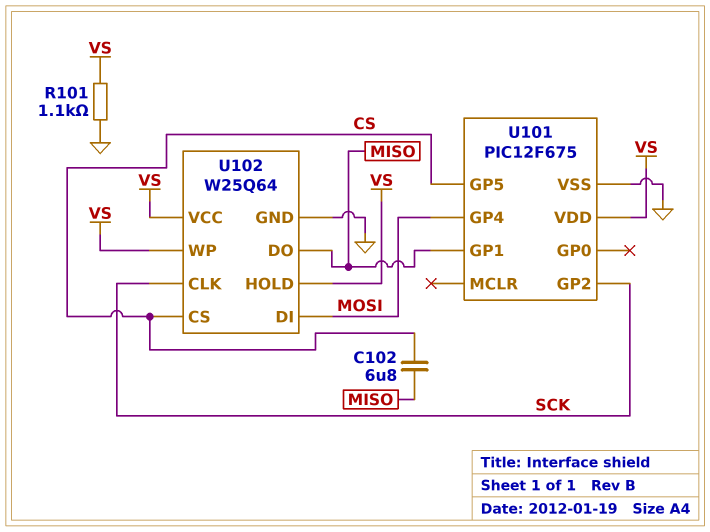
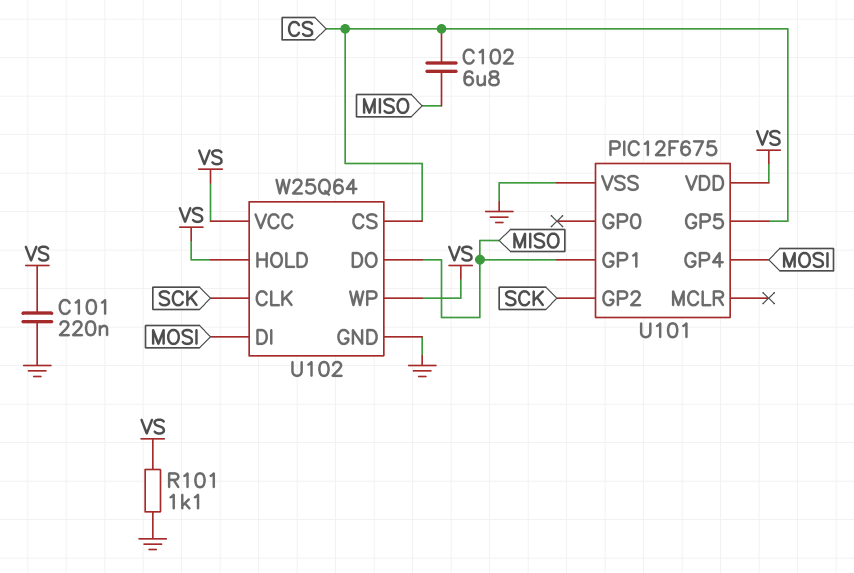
C101: none -> 220nF (GND, VS)

